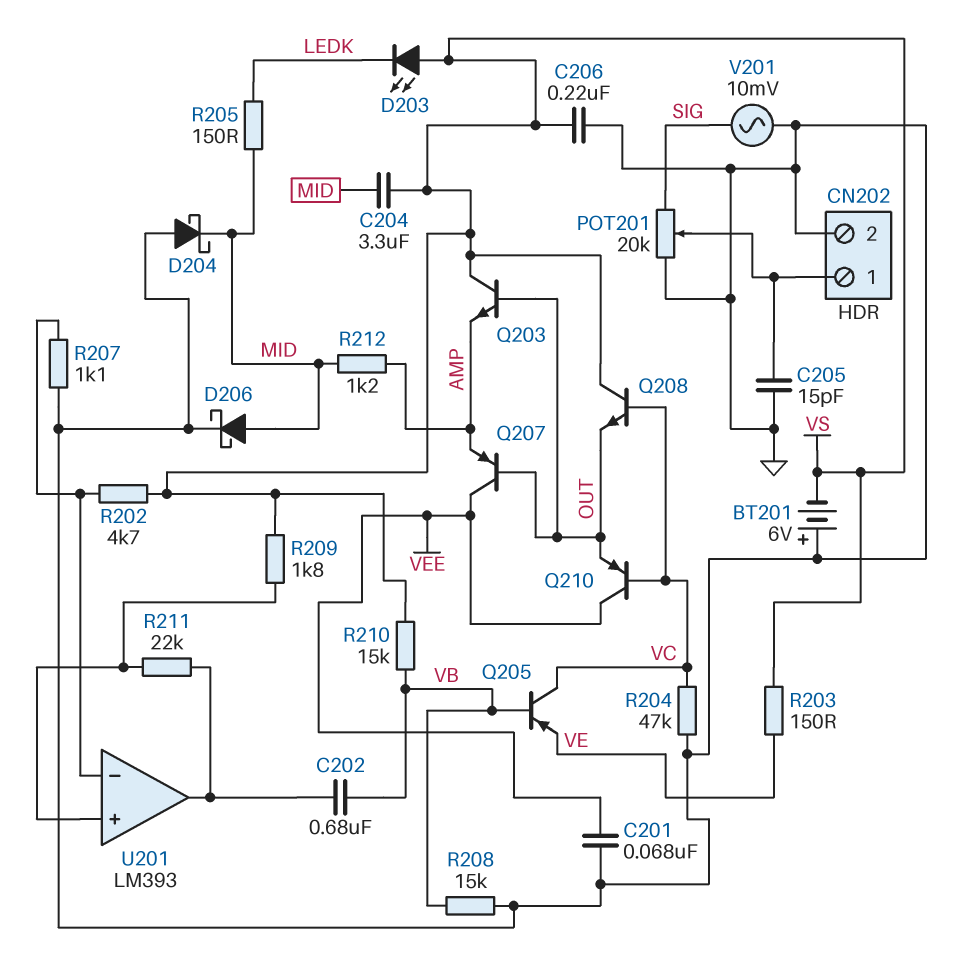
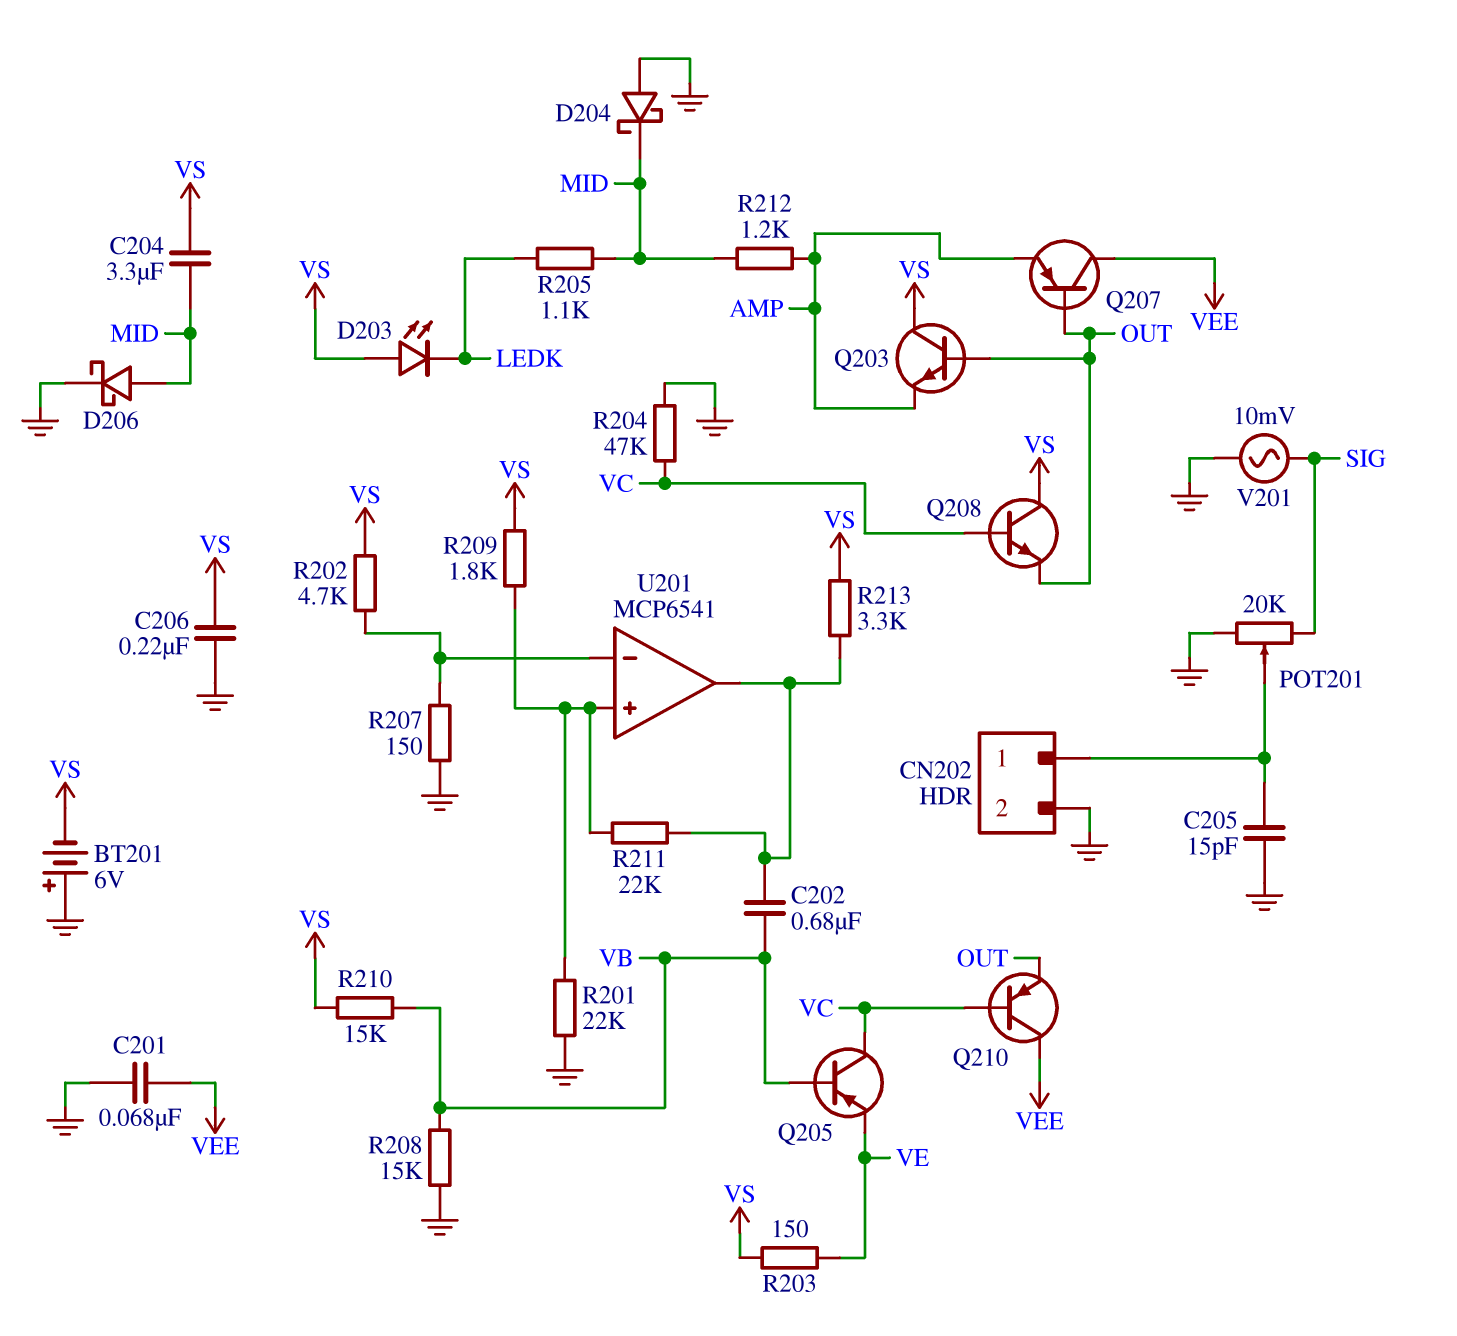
R201: none -> 22k (GND, U201/in+)
R205: 150 (LEDK, MID) -> 1.1k (LEDK, MID)
R207: 1.1k (GND, U201/in-) -> 150 (GND, U201/in-)
R213: none -> 3.3k (U201/out, VS)
U201: LM393 -> MCP6541

